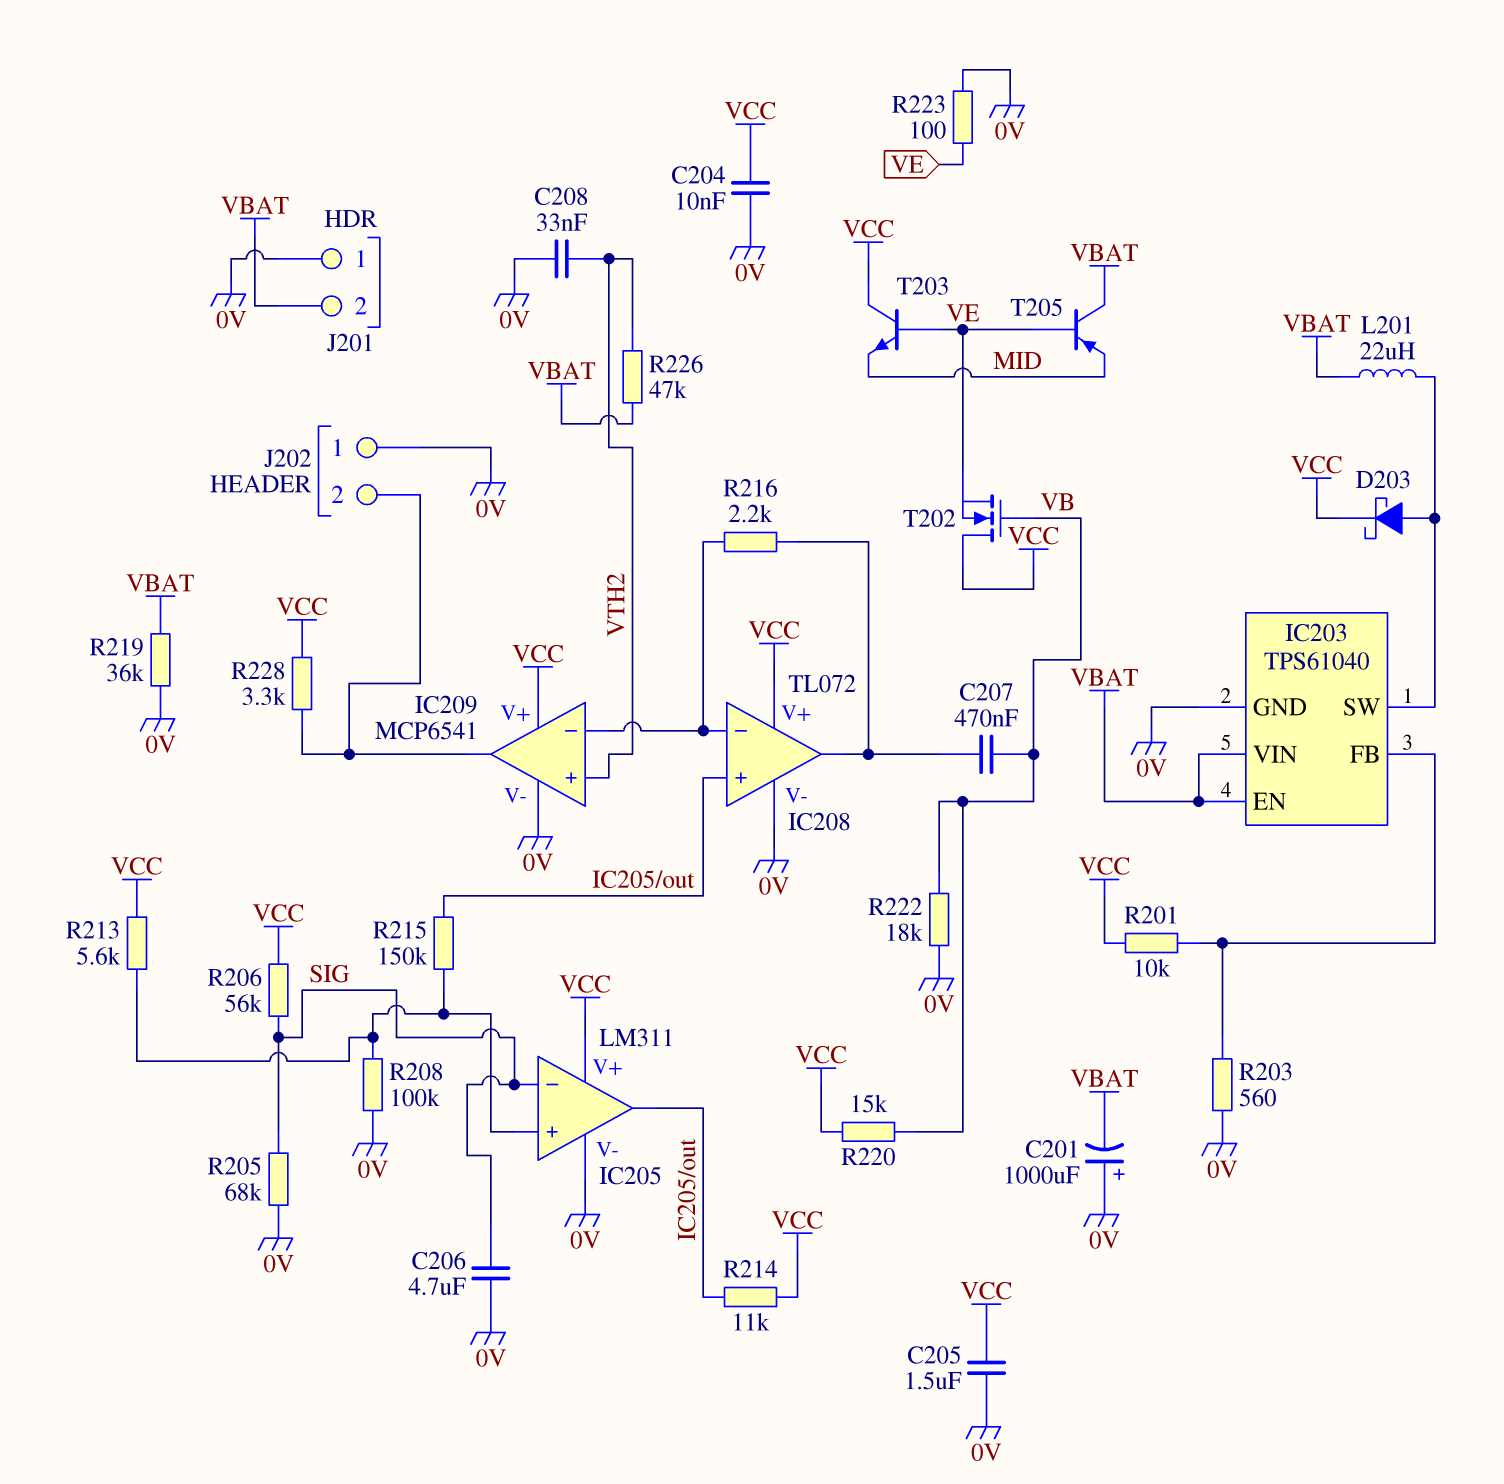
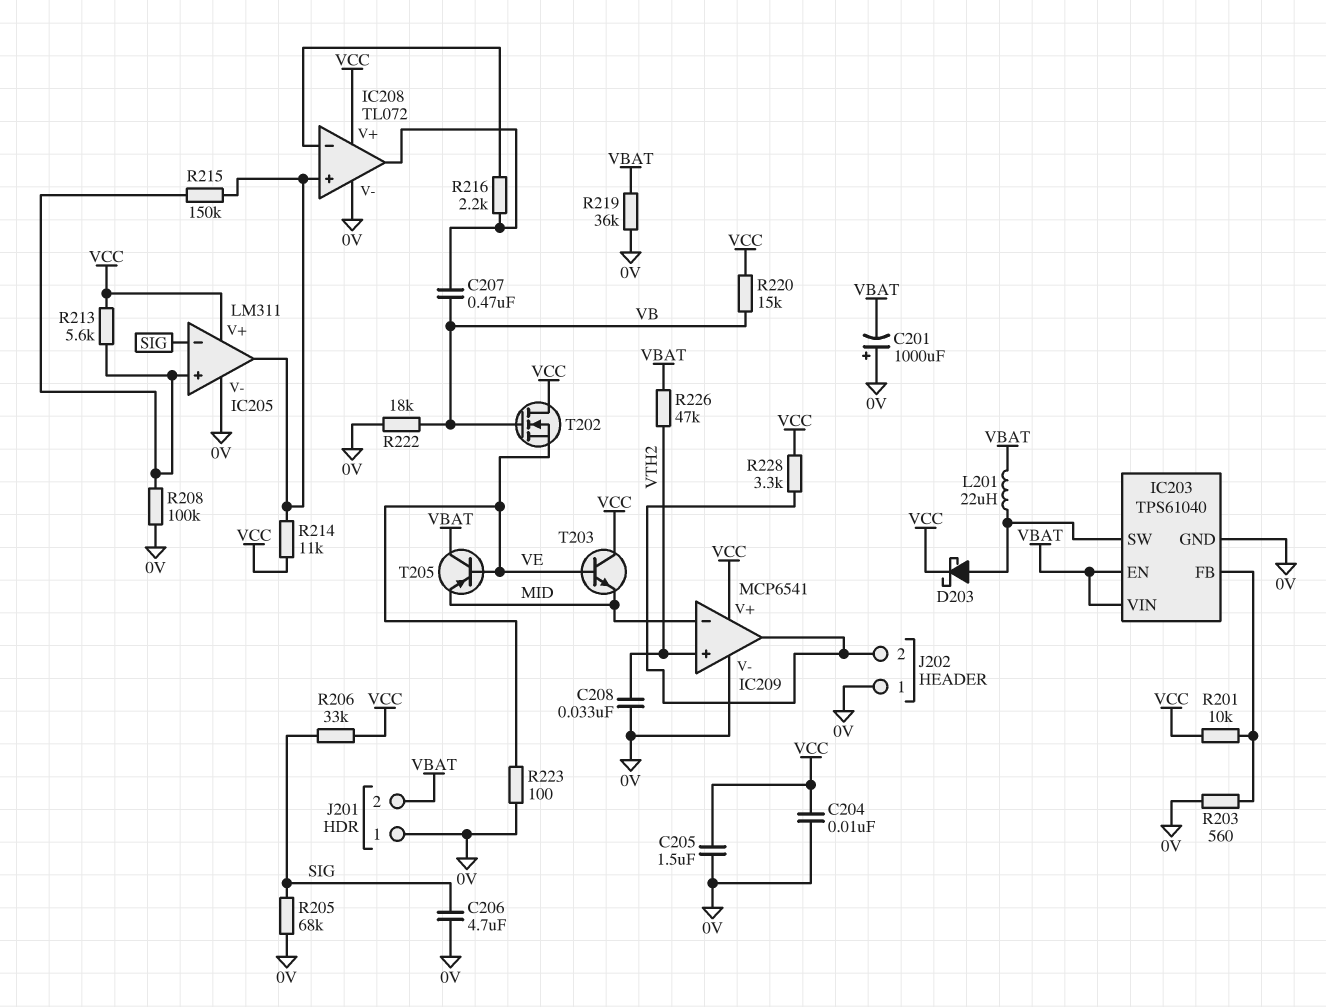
IC209 pin in-: IC208/in- -> MID
R206: 56k (SIG, VCC) -> 33k (SIG, VCC)

